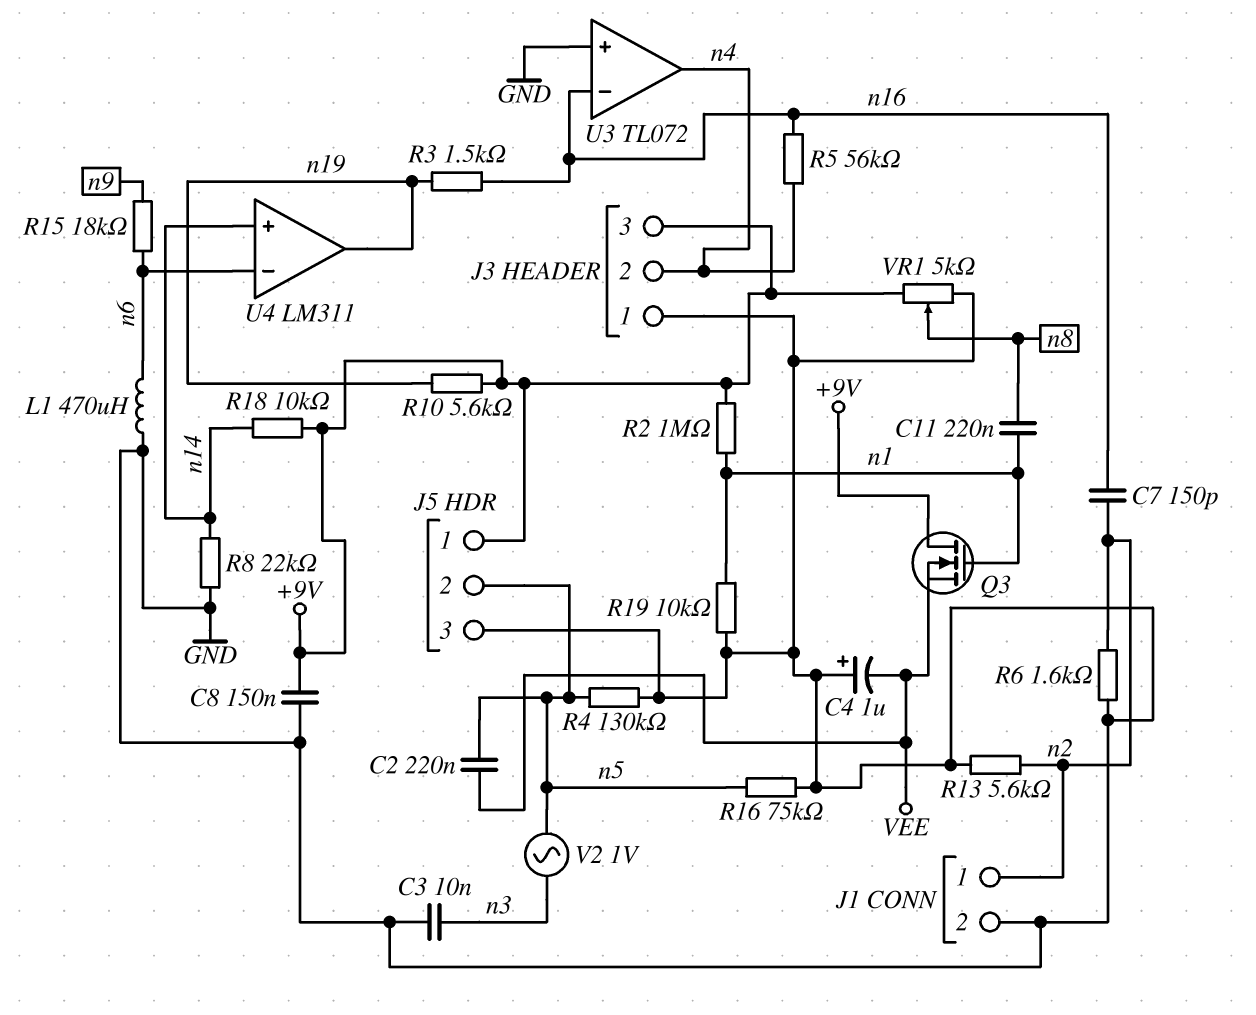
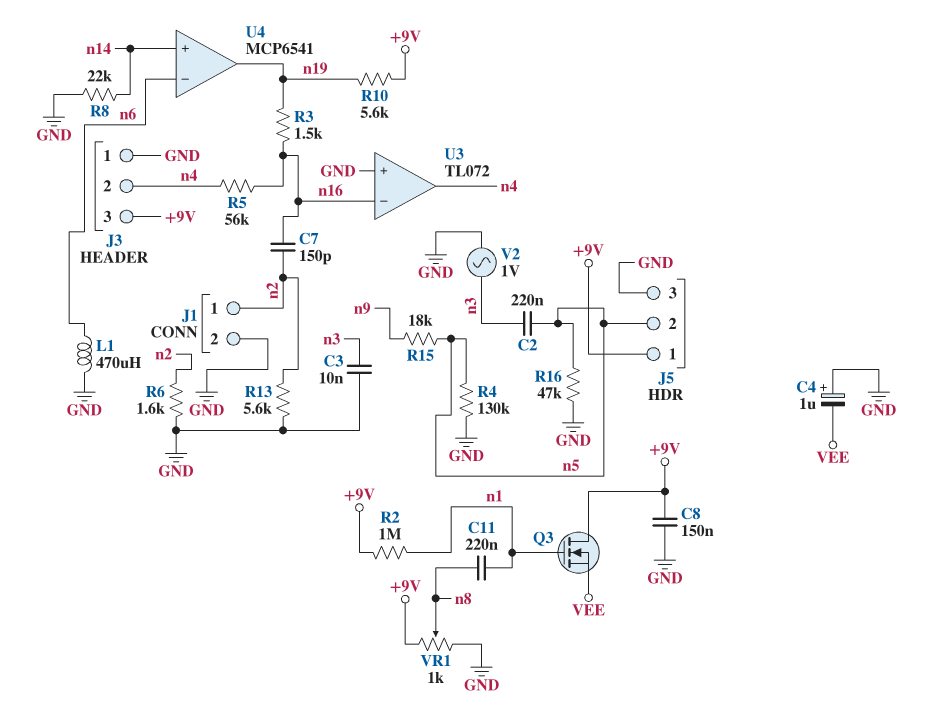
C2: 220nF (VEE, n5) -> 220nF (n3, n5)
R15: 18k (n6, n9) -> 18k (n5, n9)
R16: 75k (GND, n5) -> 47k (GND, n5)
R18: 10k (+9V, n14) -> none
R19: 10k (GND, n1) -> none
U4: LM311 -> MCP6541
V2: AC 1V (n3, n5) -> AC 1V (GND, n3)
VR1: 5k (+9V, GND, wiper n8) -> 1k (+9V, GND, wiper n8)

